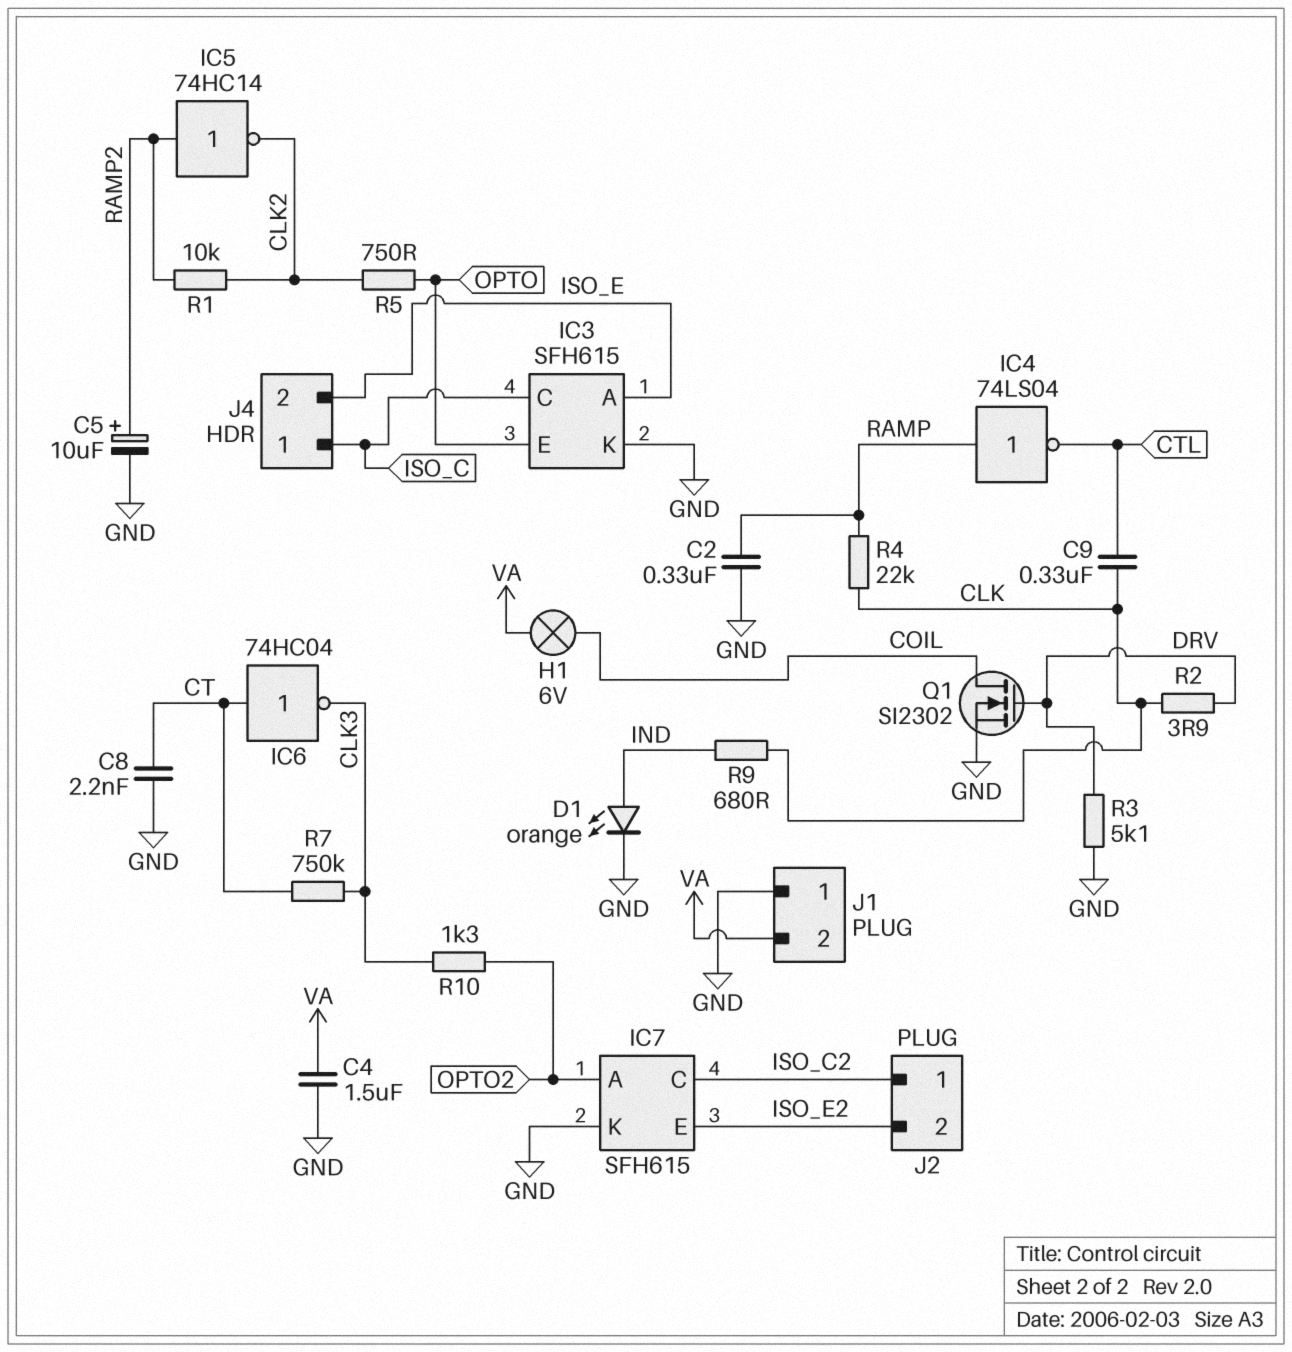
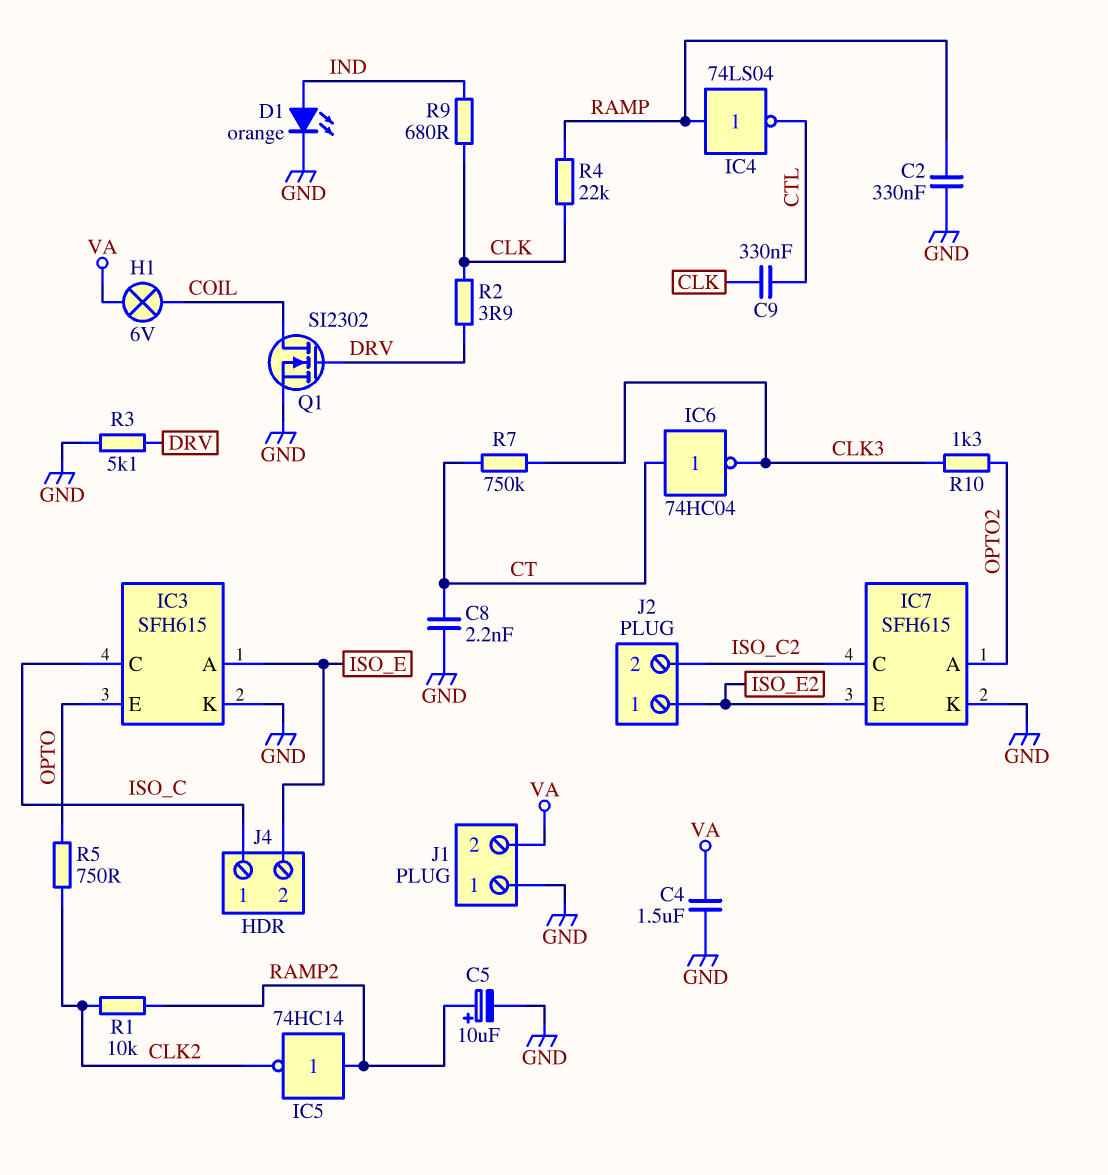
J2 pin 1: ISO_C2 -> ISO_E2
J2 pin 2: ISO_E2 -> ISO_C2

